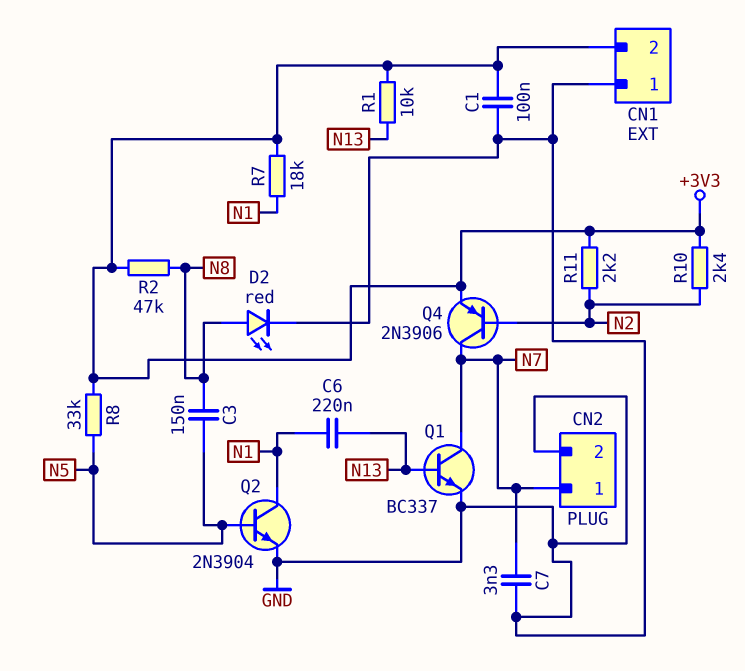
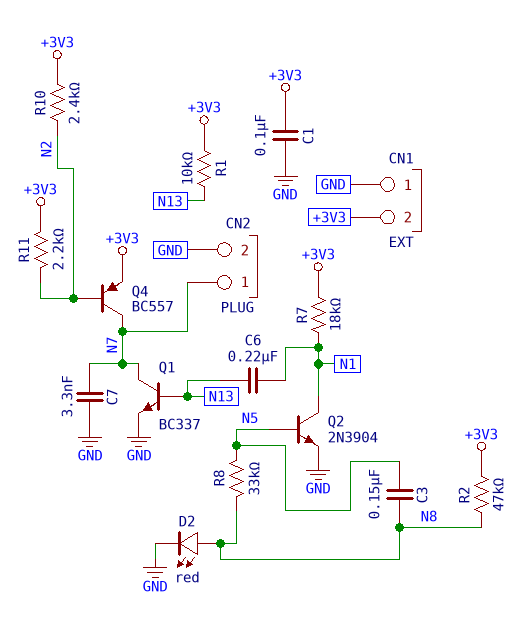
Q4: PNP 2N3906 (B N2, C N7, E +3V3) -> PNP BC557 (B N2, C N7, E +3V3)
R8: 33k (+3V3, N5) -> 33k (N5, N8)

